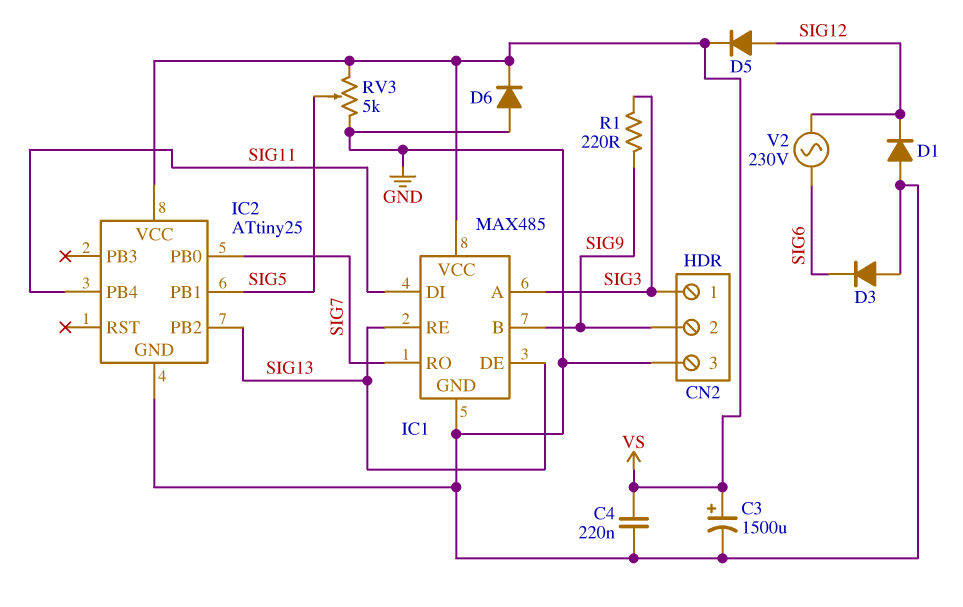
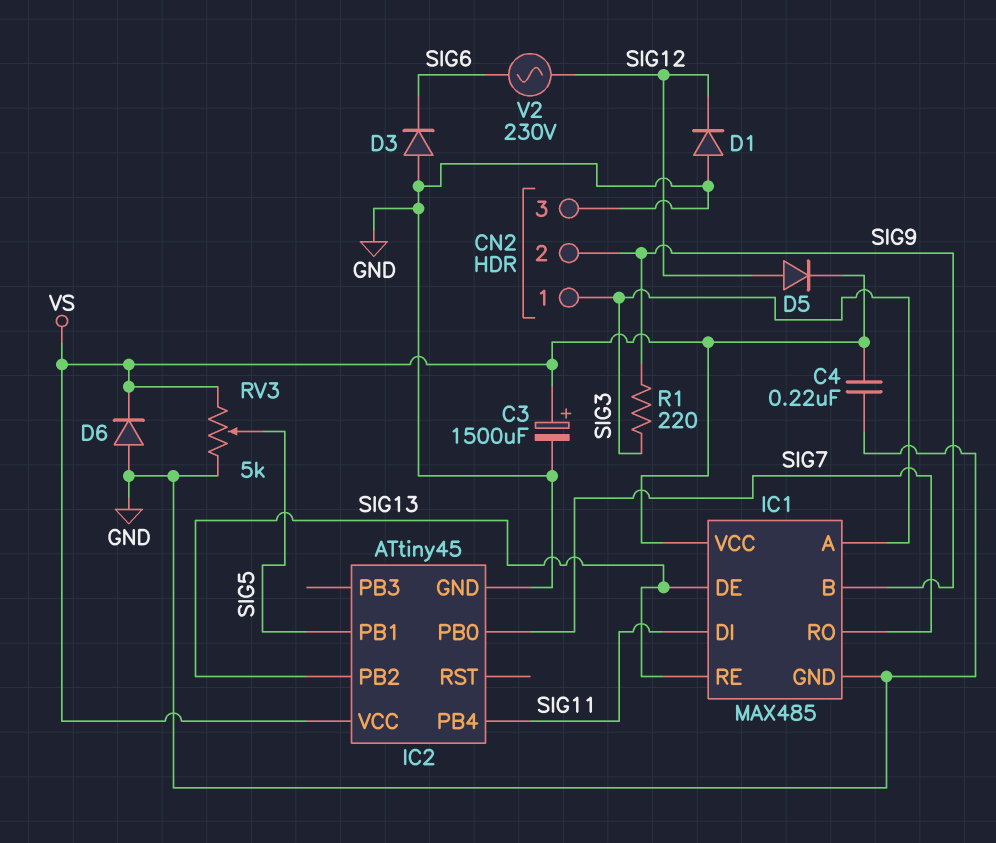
IC2: ATtiny25 -> ATtiny45

